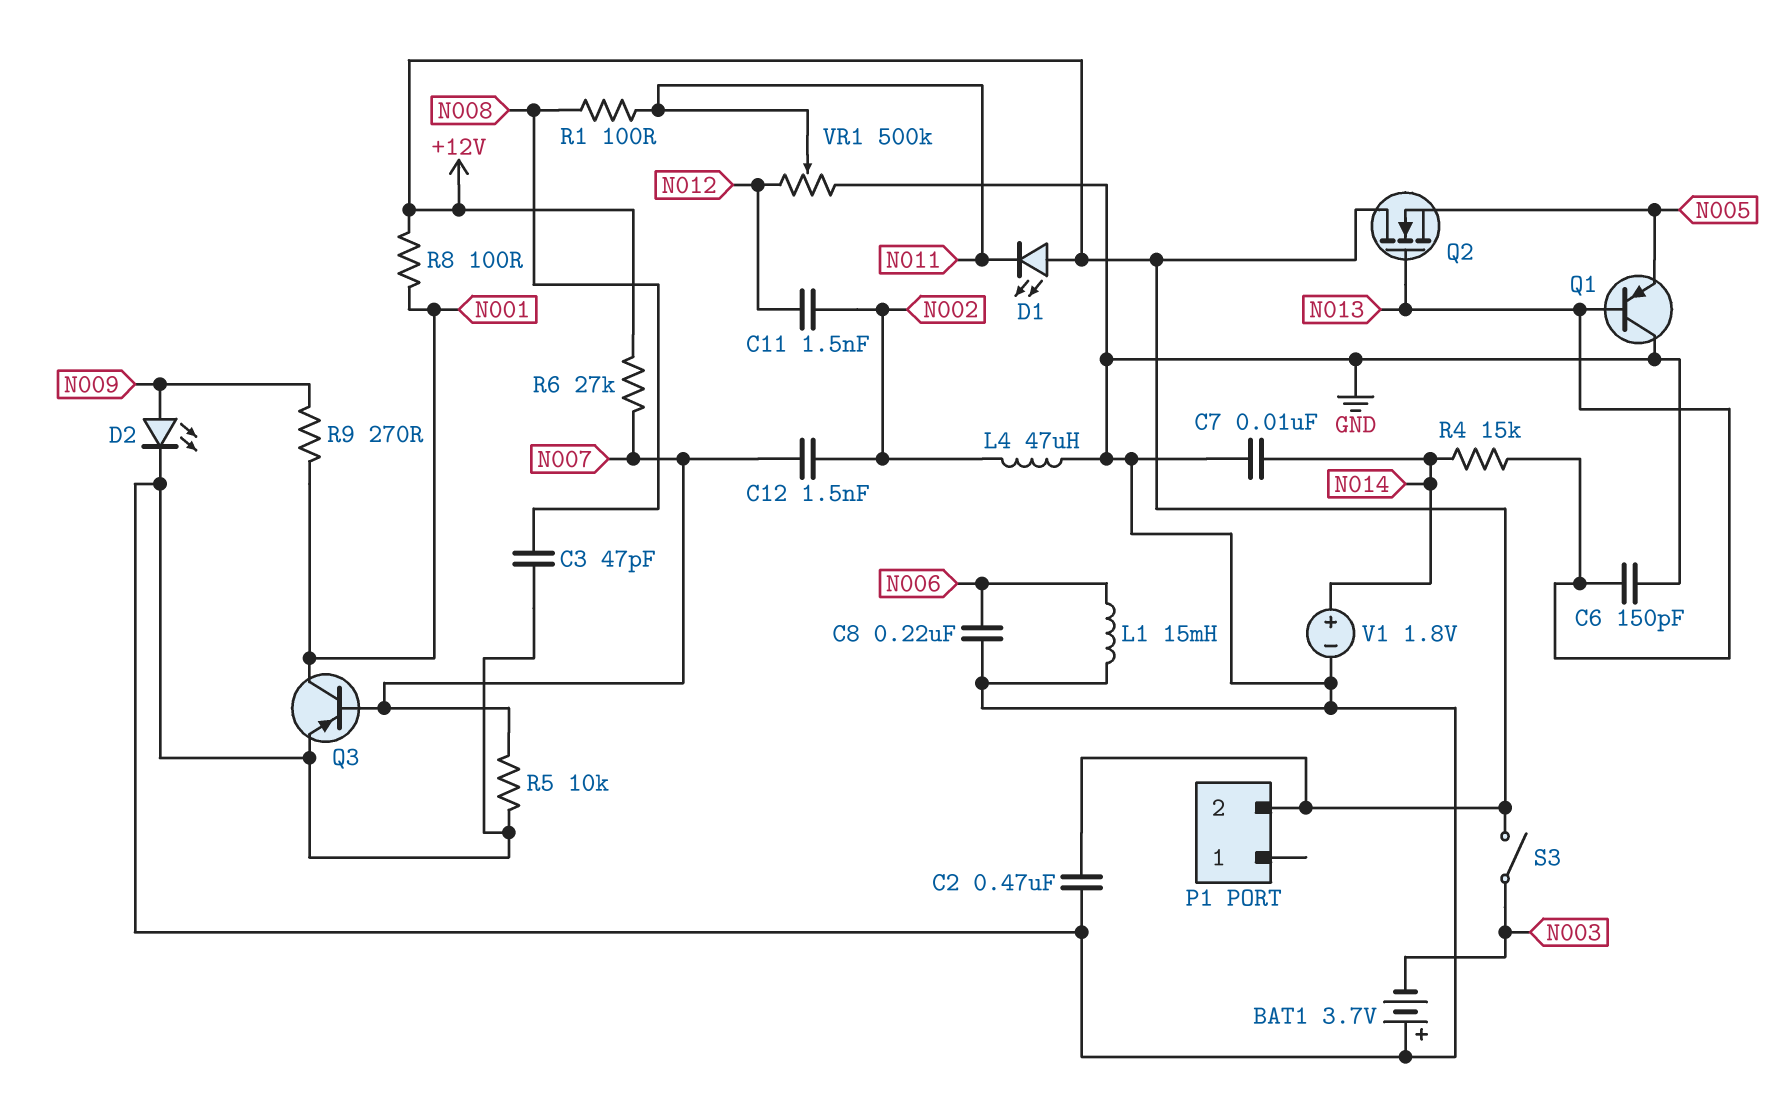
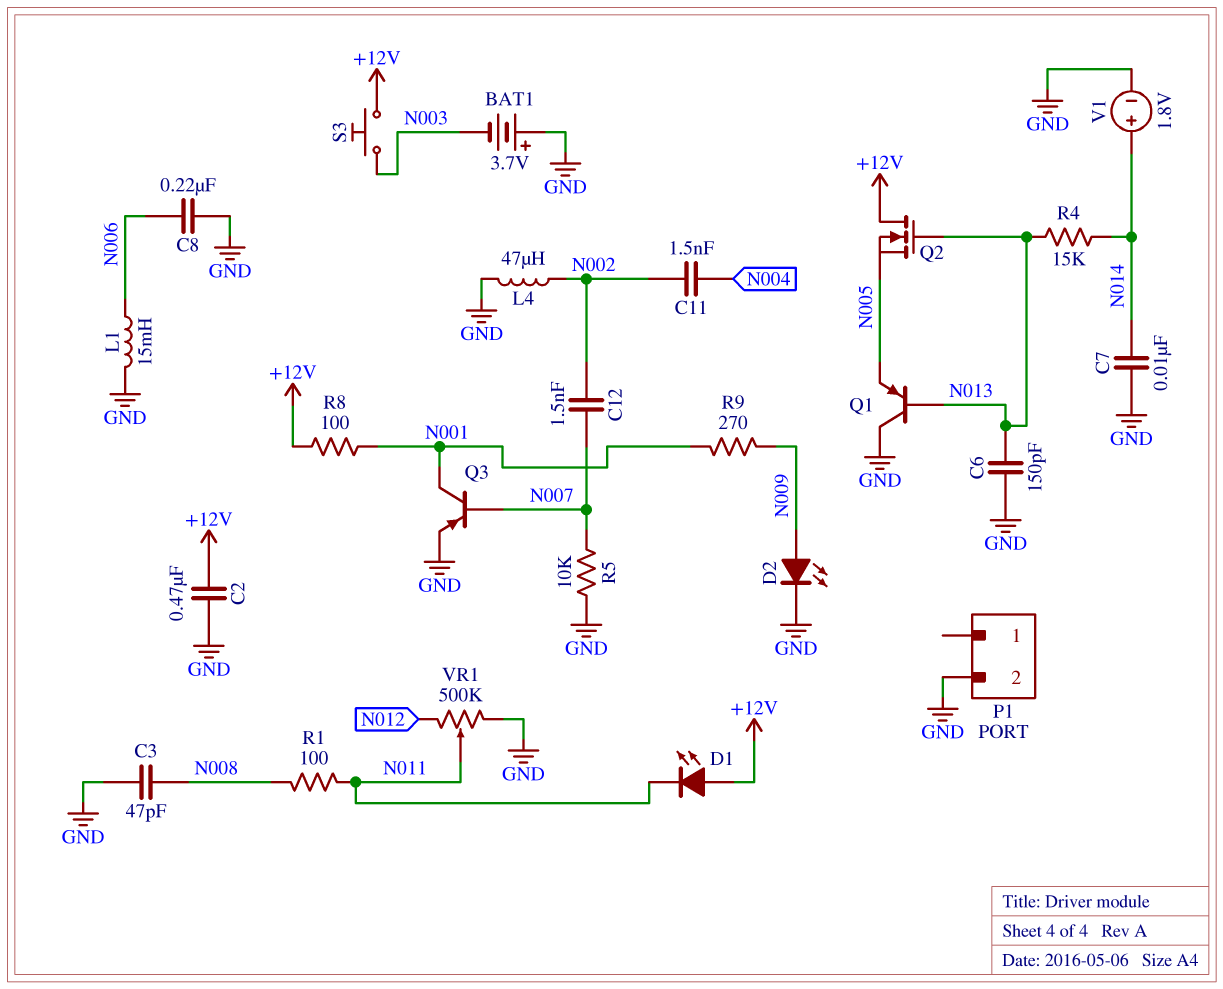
C11: 1.5nF (N002, N012) -> 1.5nF (N002, N004)
P1 pin 2: +12V -> GND
R6: 27k (+12V, N007) -> none
S3: switch (+12V, N003) -> button (+12V, N003)

